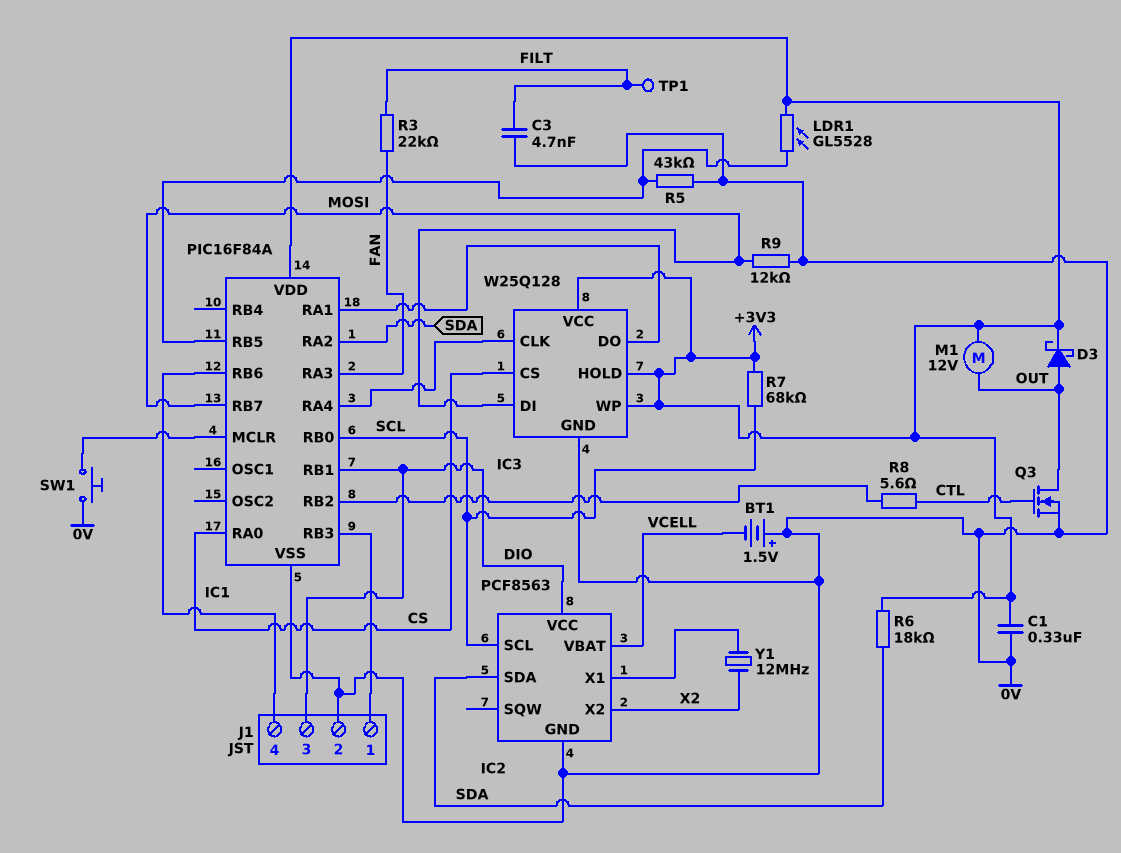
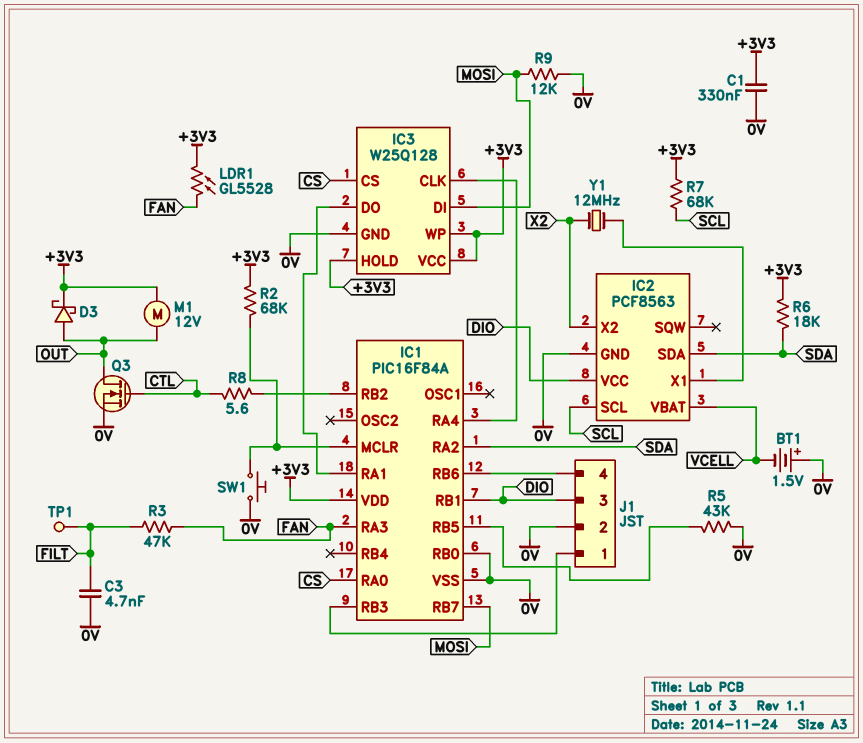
IC1 pin RB0: SCL -> 0V
LDR1: GL5528 (+3V3, IC1/RB5) -> GL5528 (+3V3, FAN)
R2: none -> 68k (+3V3, IC1/MCLR)
R3: 22k (FAN, FILT) -> 47k (FAN, FILT)

